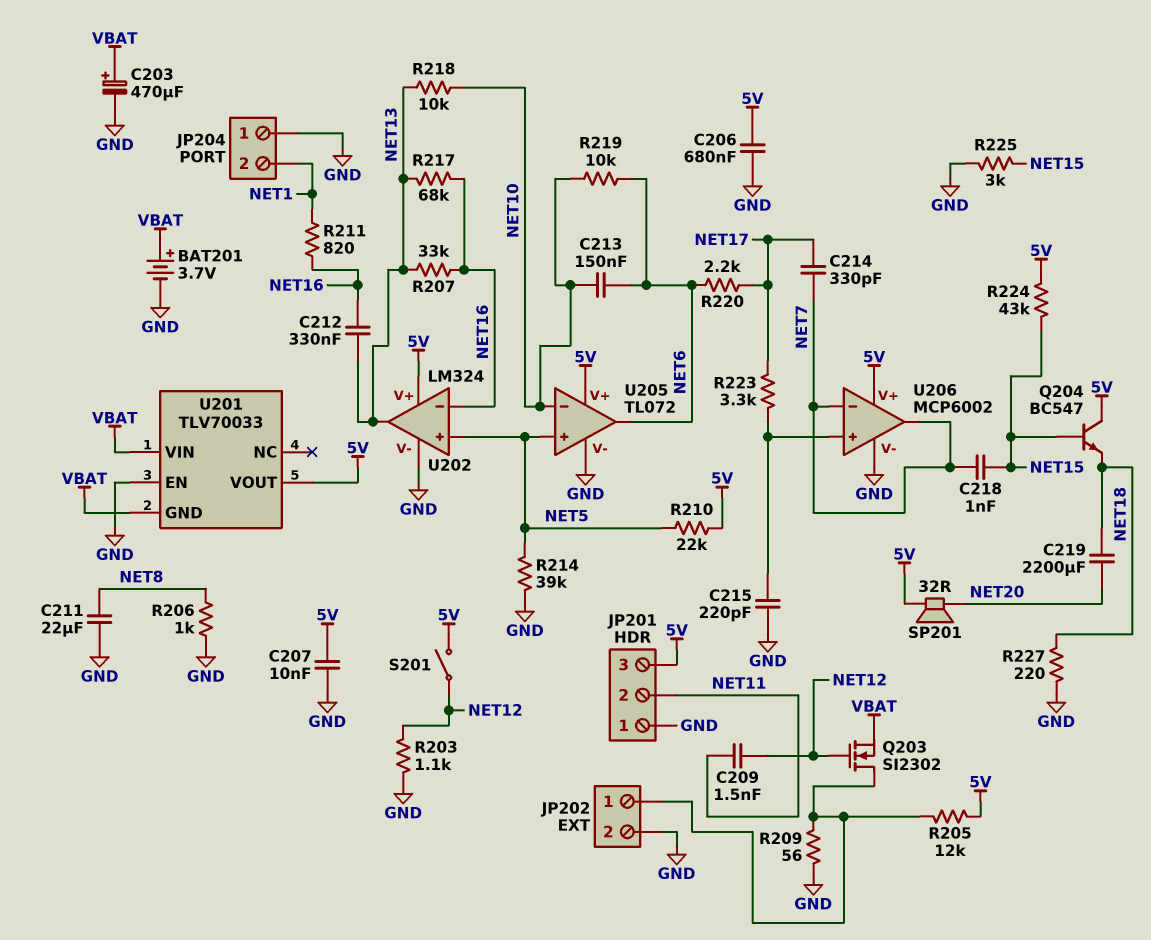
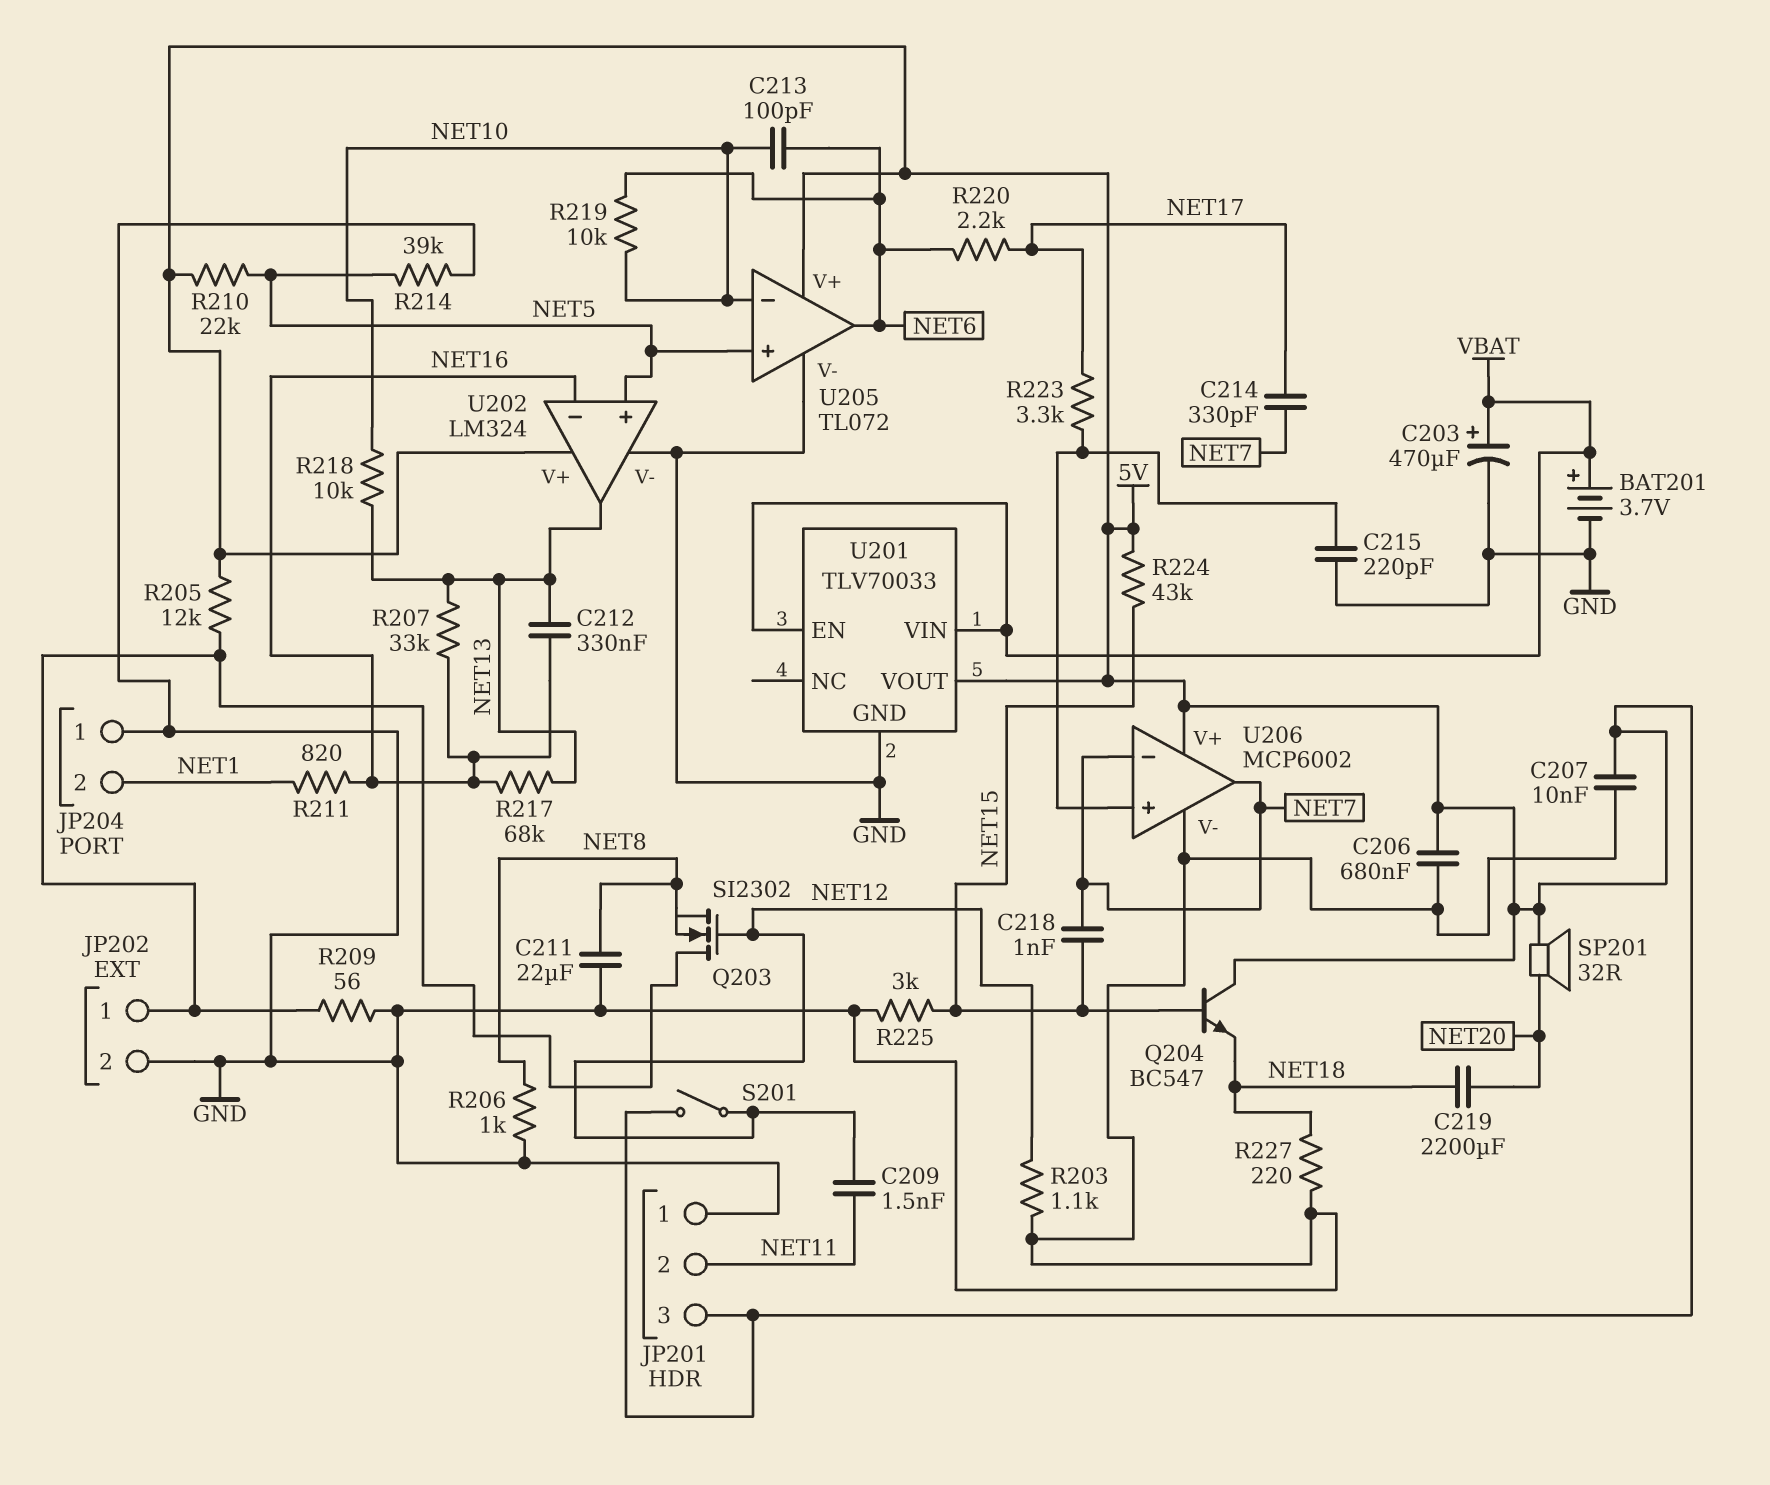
C213: 150nF (NET6, NET10) -> 100pF (NET6, NET10)
Q203: NMOS SI2302 (G NET12, D JP202/1, S VBAT) -> NMOS SI2302 (G NET12, D JP202/1, S NET8)
U201 pin EN: GND -> VBAT
U201 pin GND: VBAT -> GND

